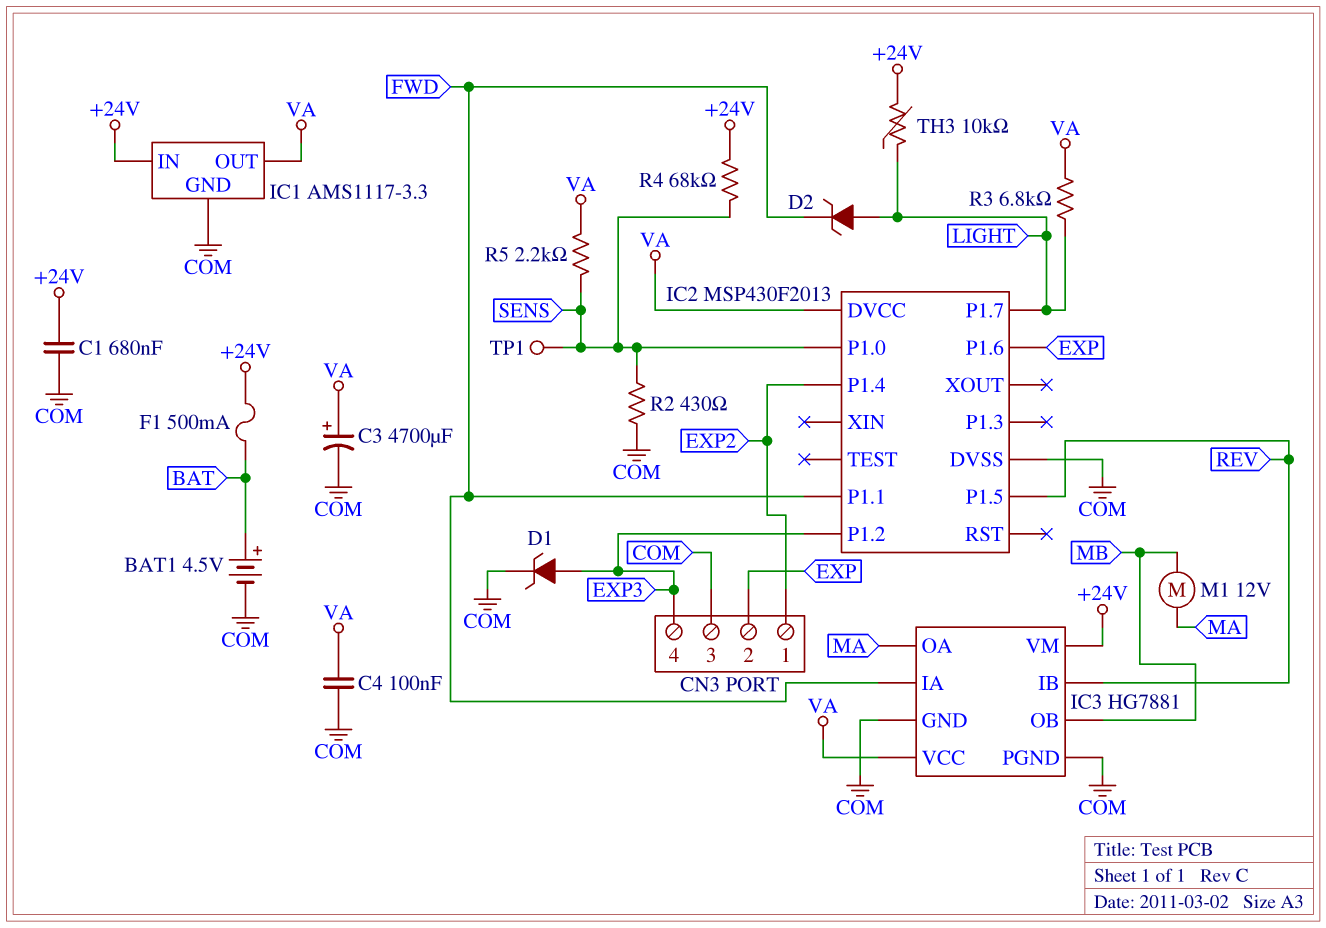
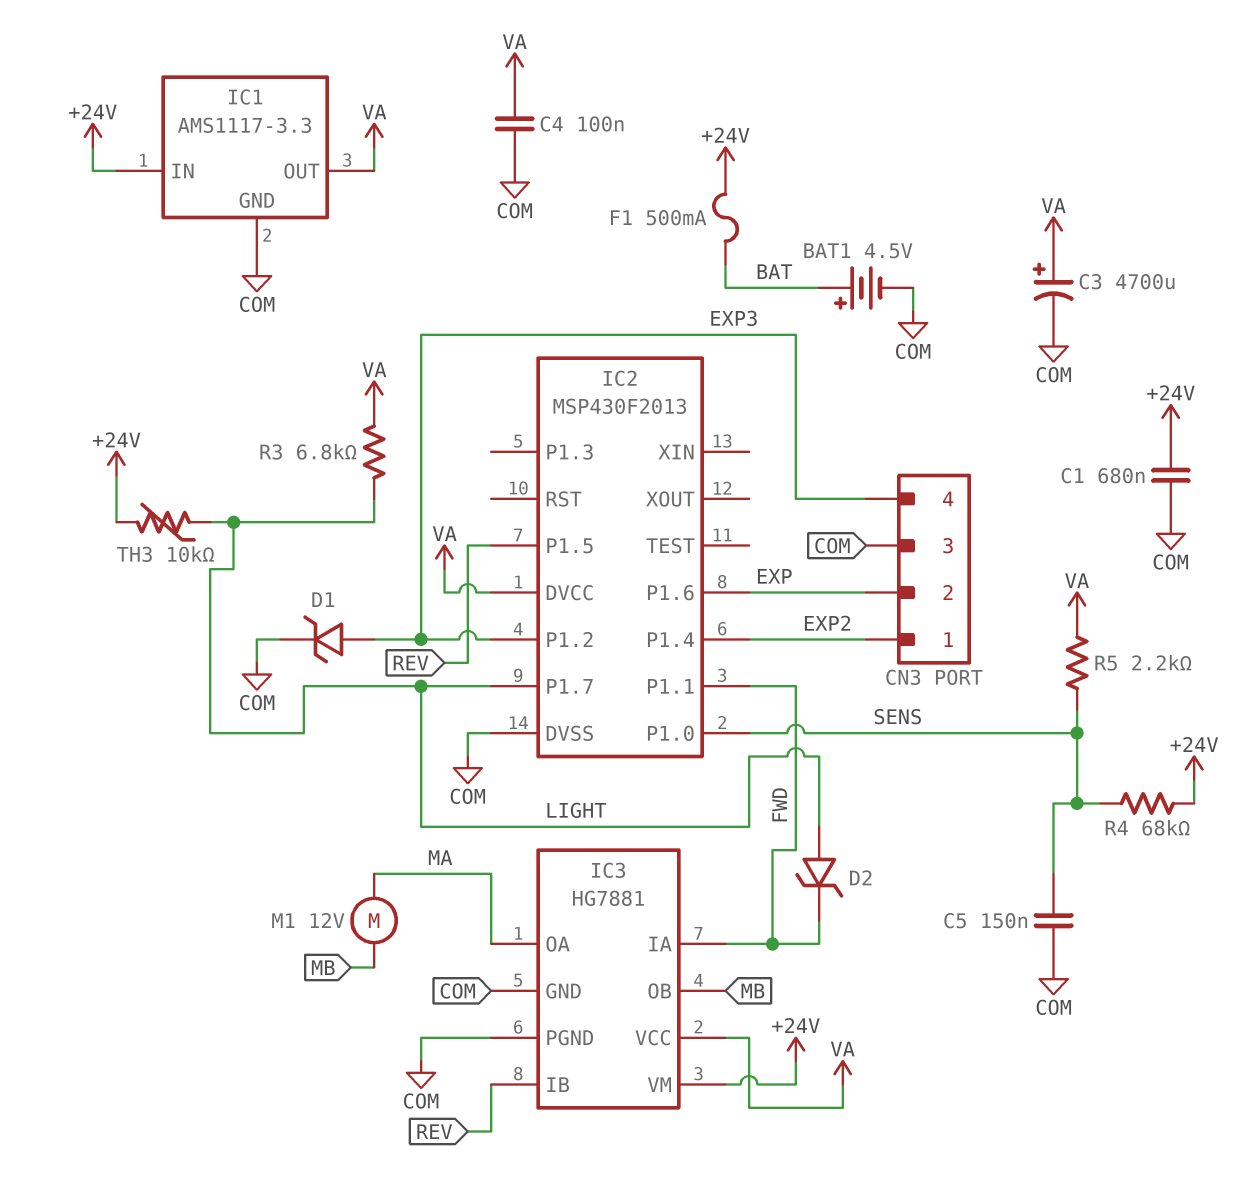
C5: none -> 150nF (COM, SENS)
R2: 430 (COM, SENS) -> none
TP1: test point (SENS) -> none

